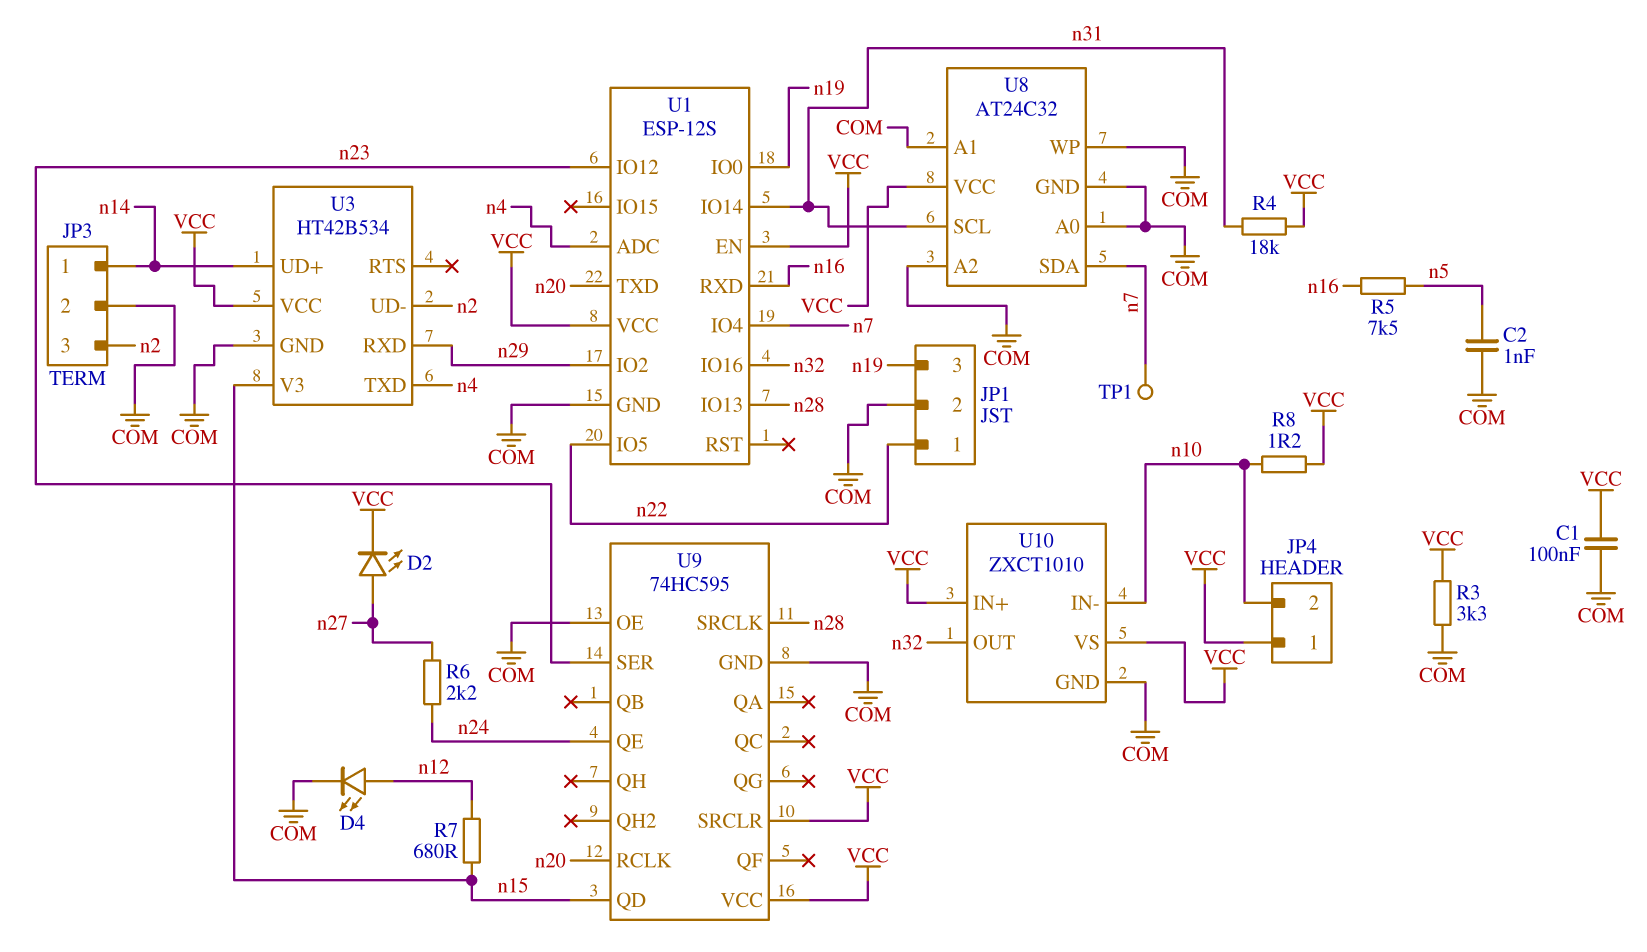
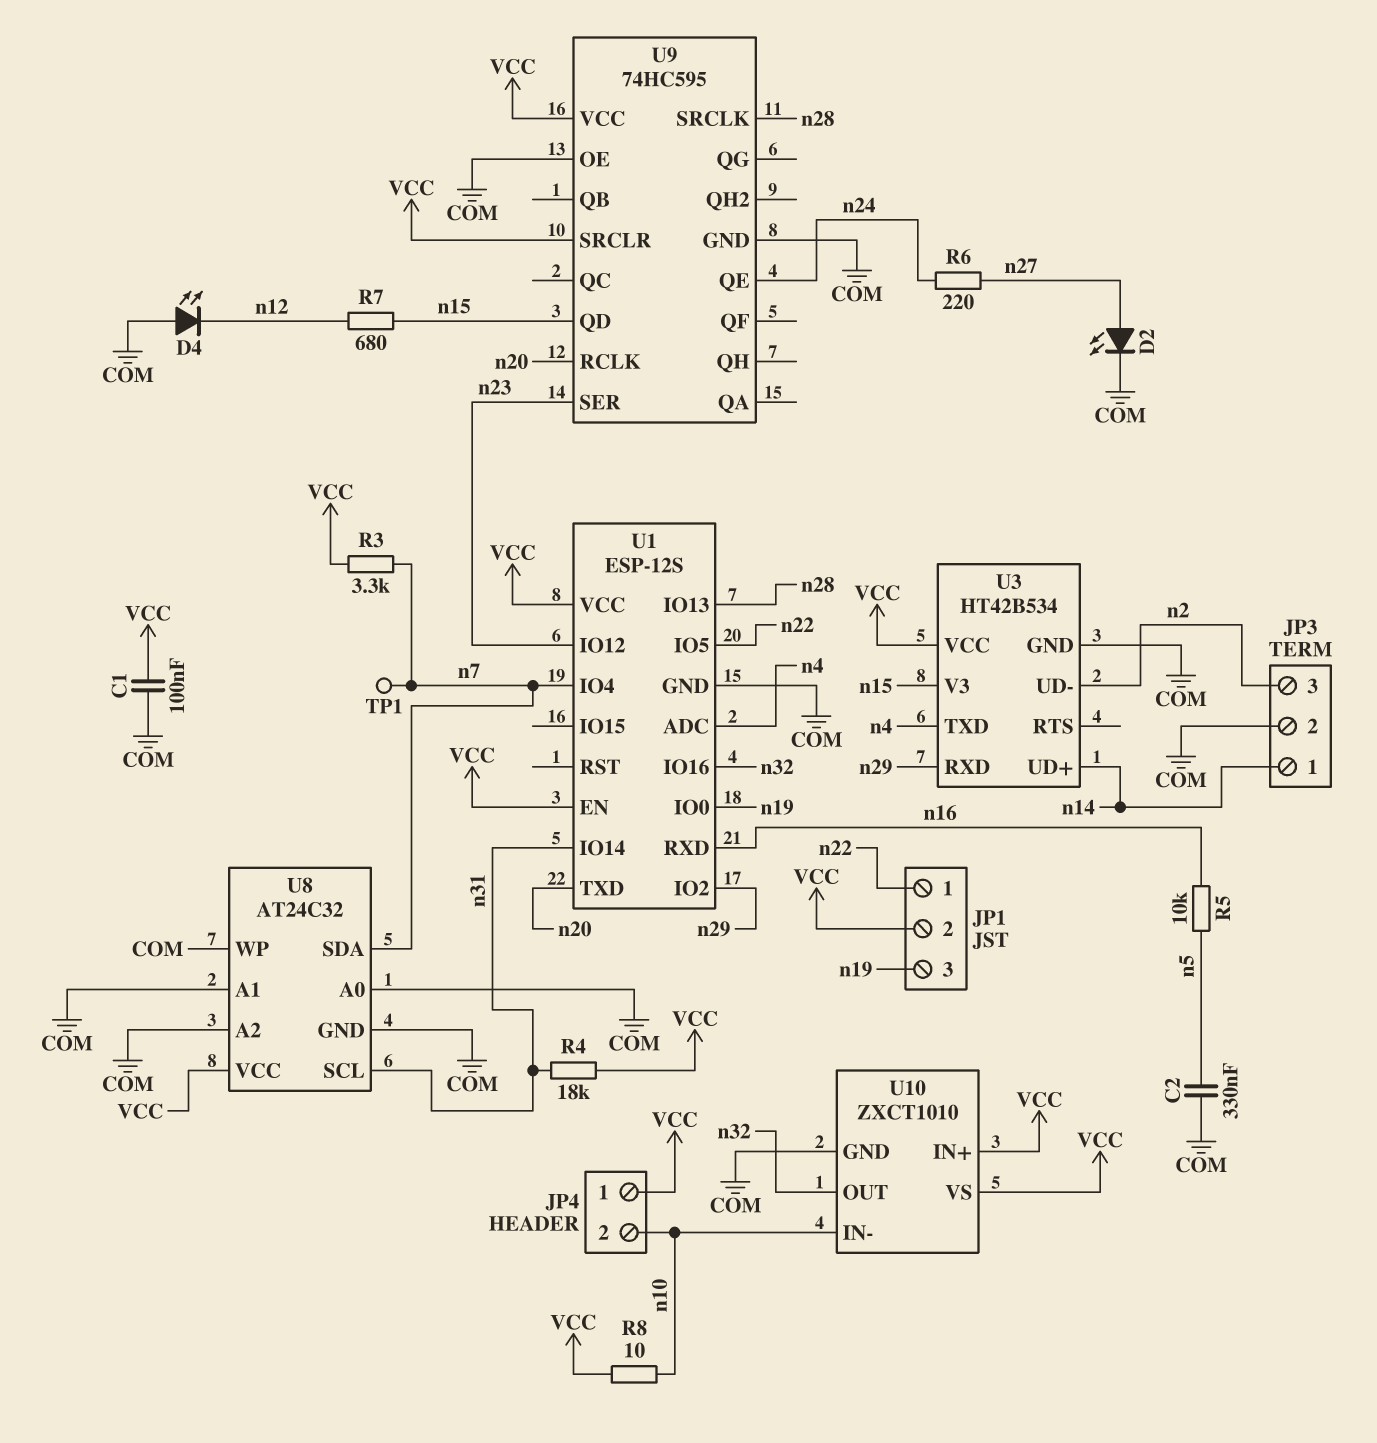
C2: 1nF (COM, n5) -> 330nF (COM, n5)
D2: LED (A n27, K VCC) -> LED (A n27, K COM)
D4: LED (A n12, K COM) -> LED (A COM, K n12)
JP1 pin 2: COM -> VCC
R3: 3.3k (COM, VCC) -> 3.3k (VCC, n7)
R5: 7.5k (n5, n16) -> 10k (n5, n16)
R6: 2.2k (n24, n27) -> 220 (n24, n27)
R8: 1.2 (VCC, n10) -> 10 (VCC, n10)

